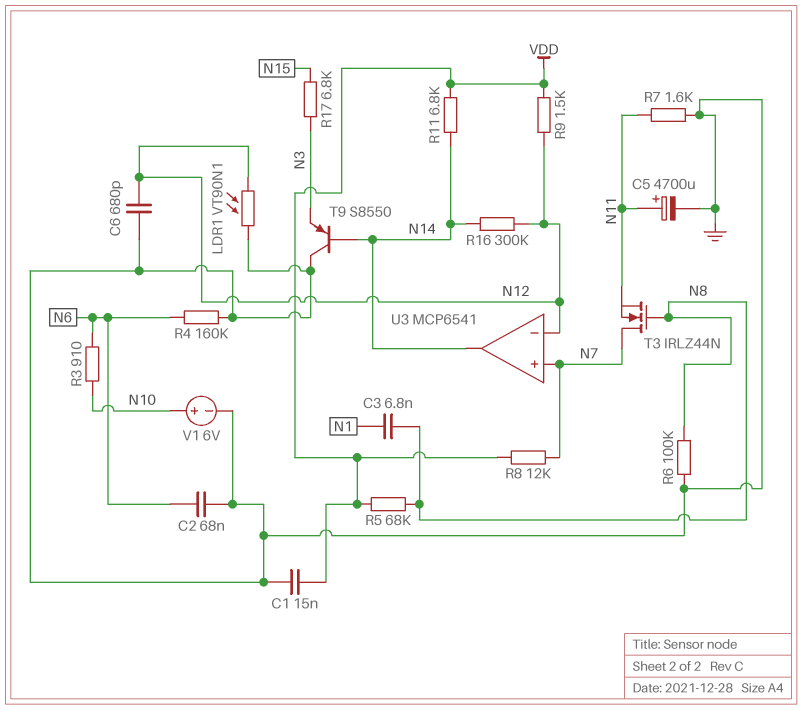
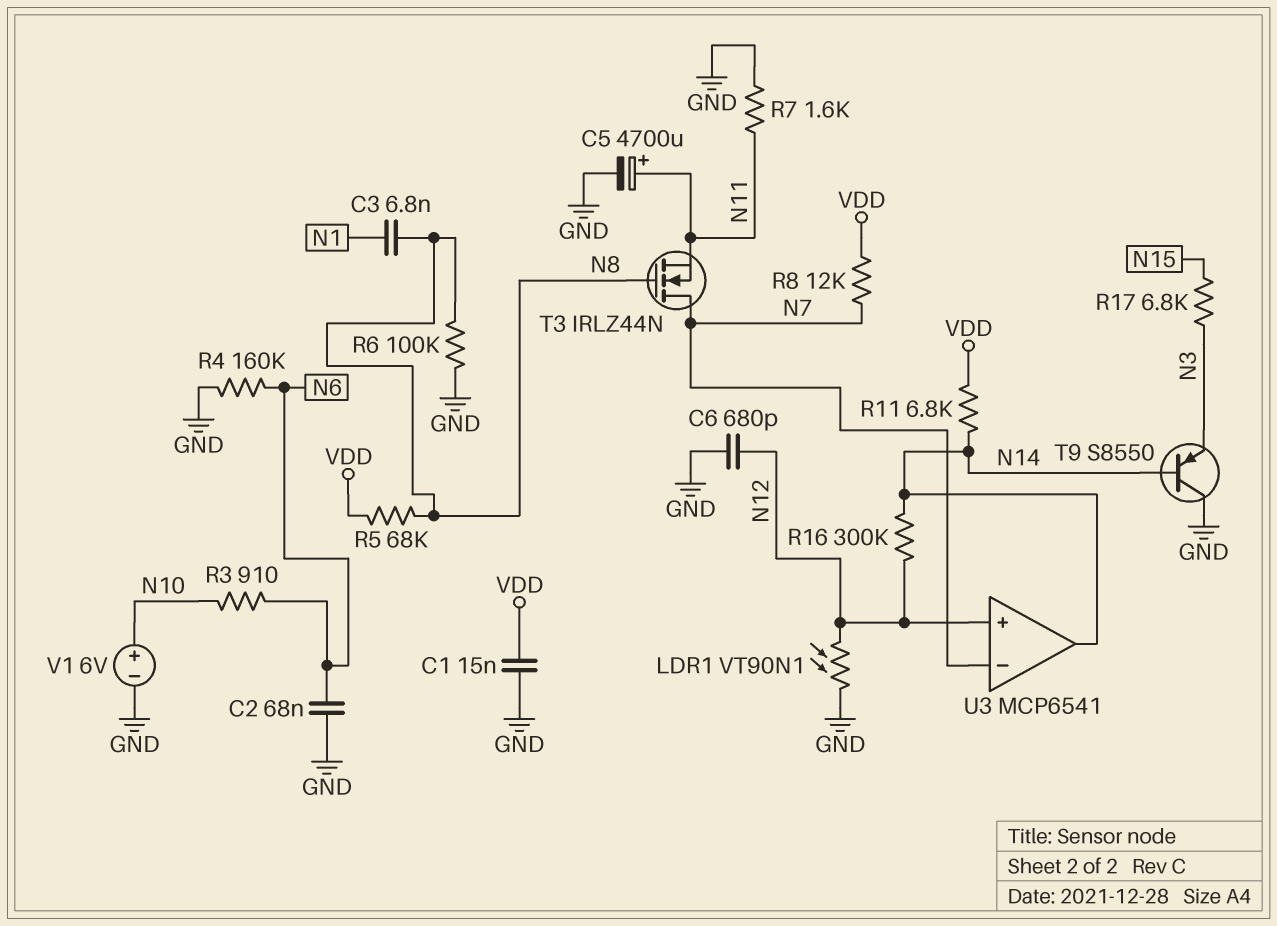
R9: 1.5k (N12, VDD) -> none
U3 pin in+: N7 -> N12
U3 pin in-: N12 -> N7

